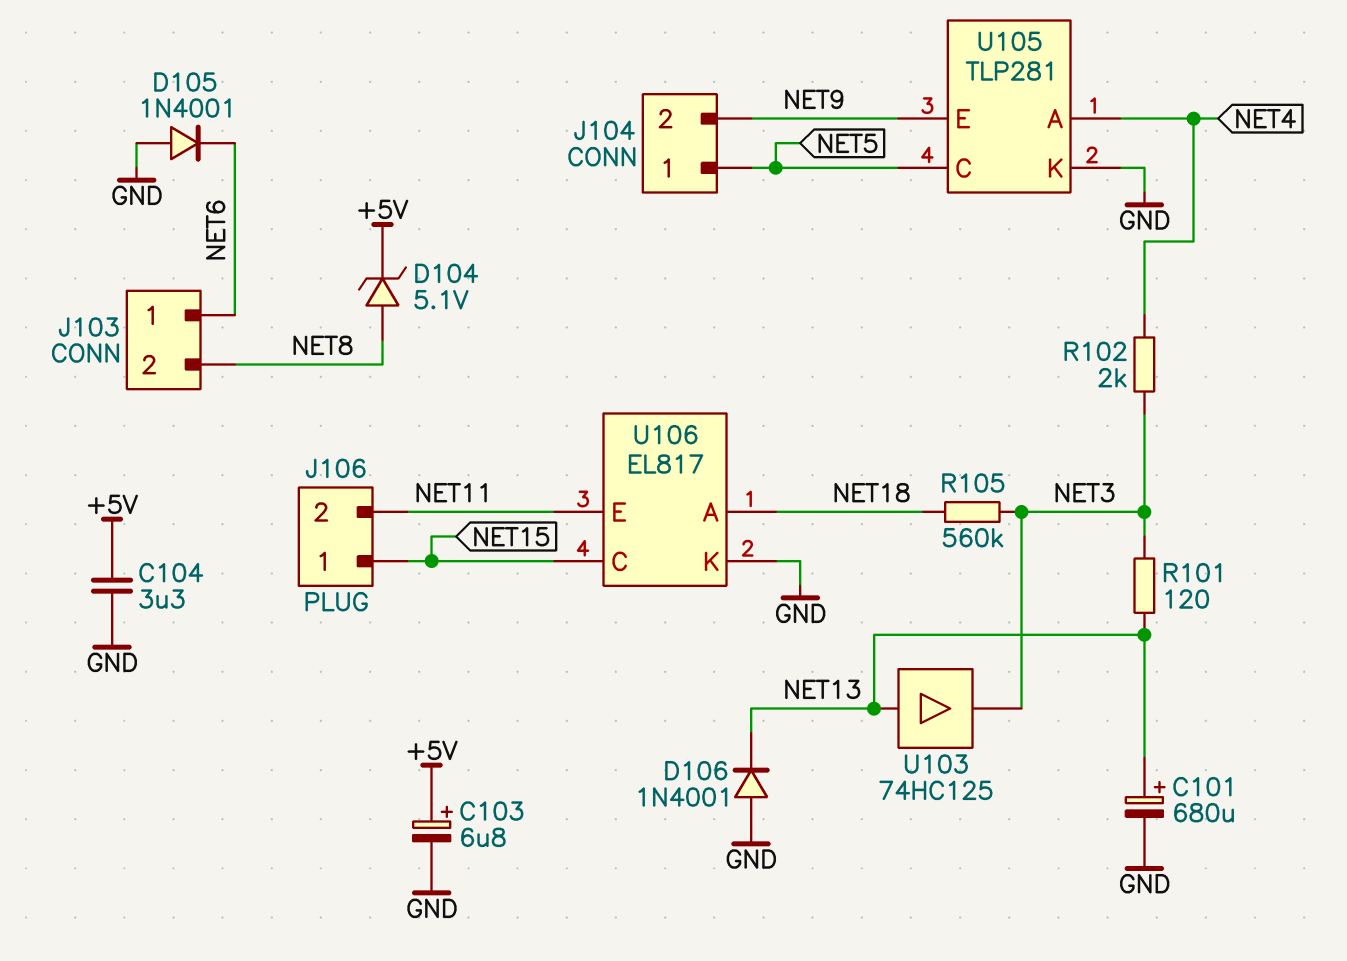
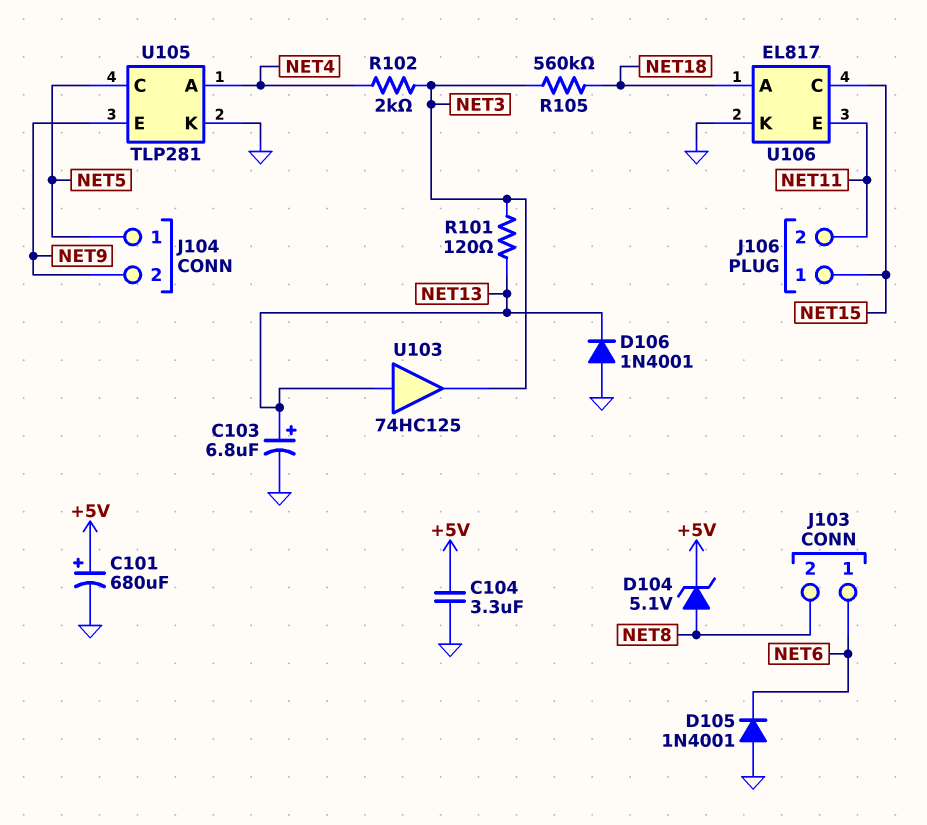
C101: 680uF (plus NET13, minus GND) -> 680uF (plus +5V, minus GND)
C103: 6.8uF (plus +5V, minus GND) -> 6.8uF (plus NET13, minus GND)

